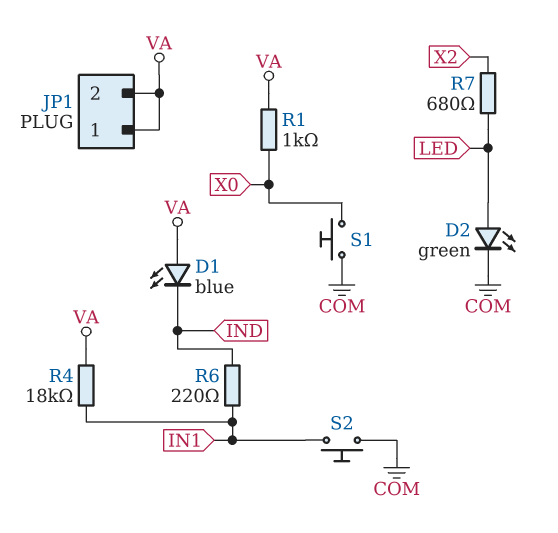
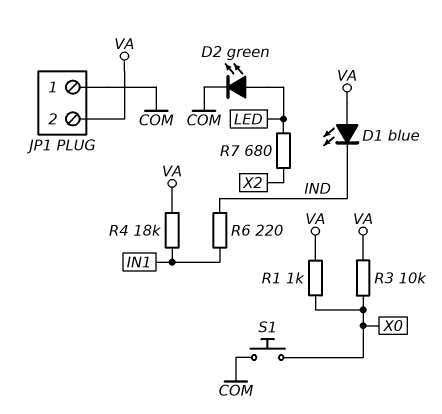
JP1 pin 1: VA -> COM
R3: none -> 10k (VA, X0)
S2: button (COM, IN1) -> none

